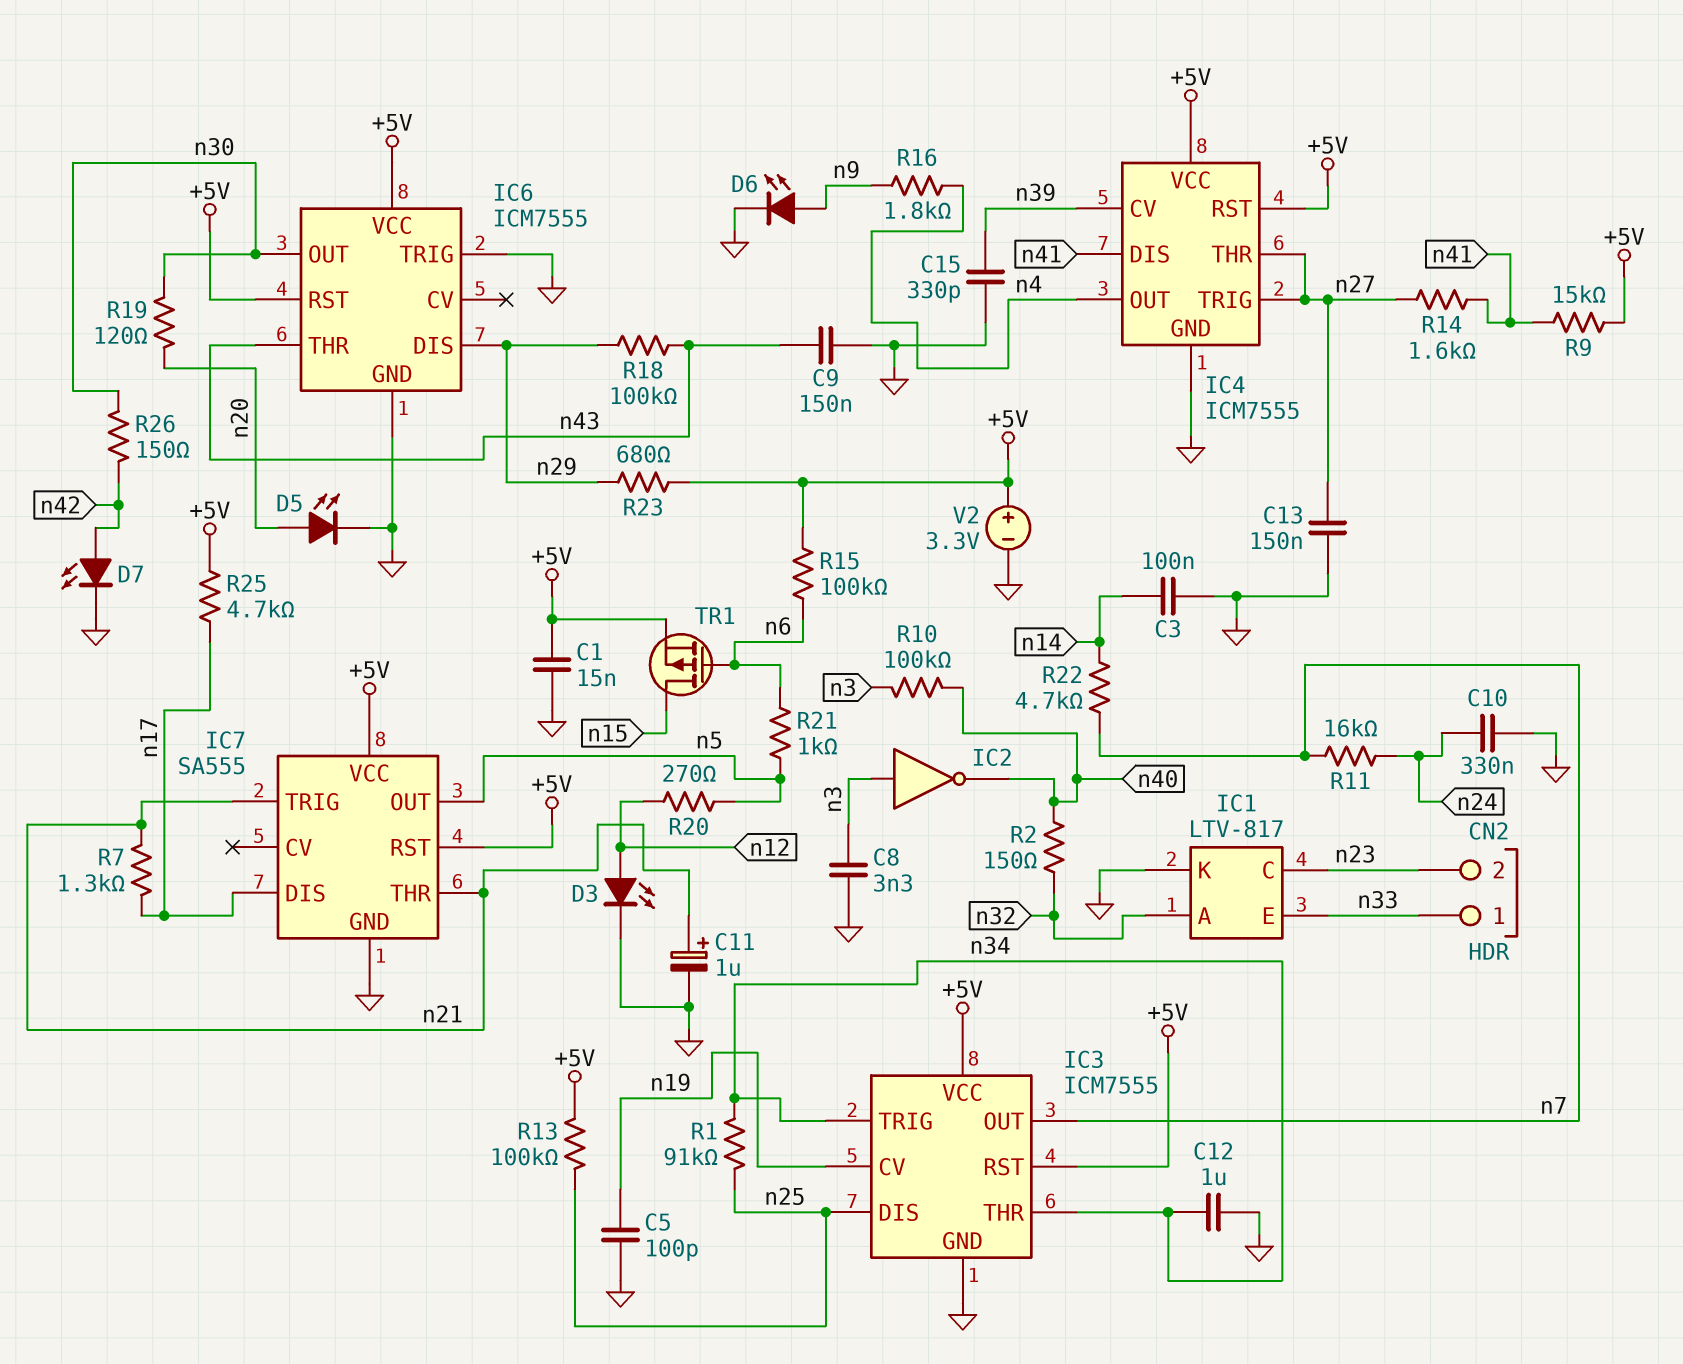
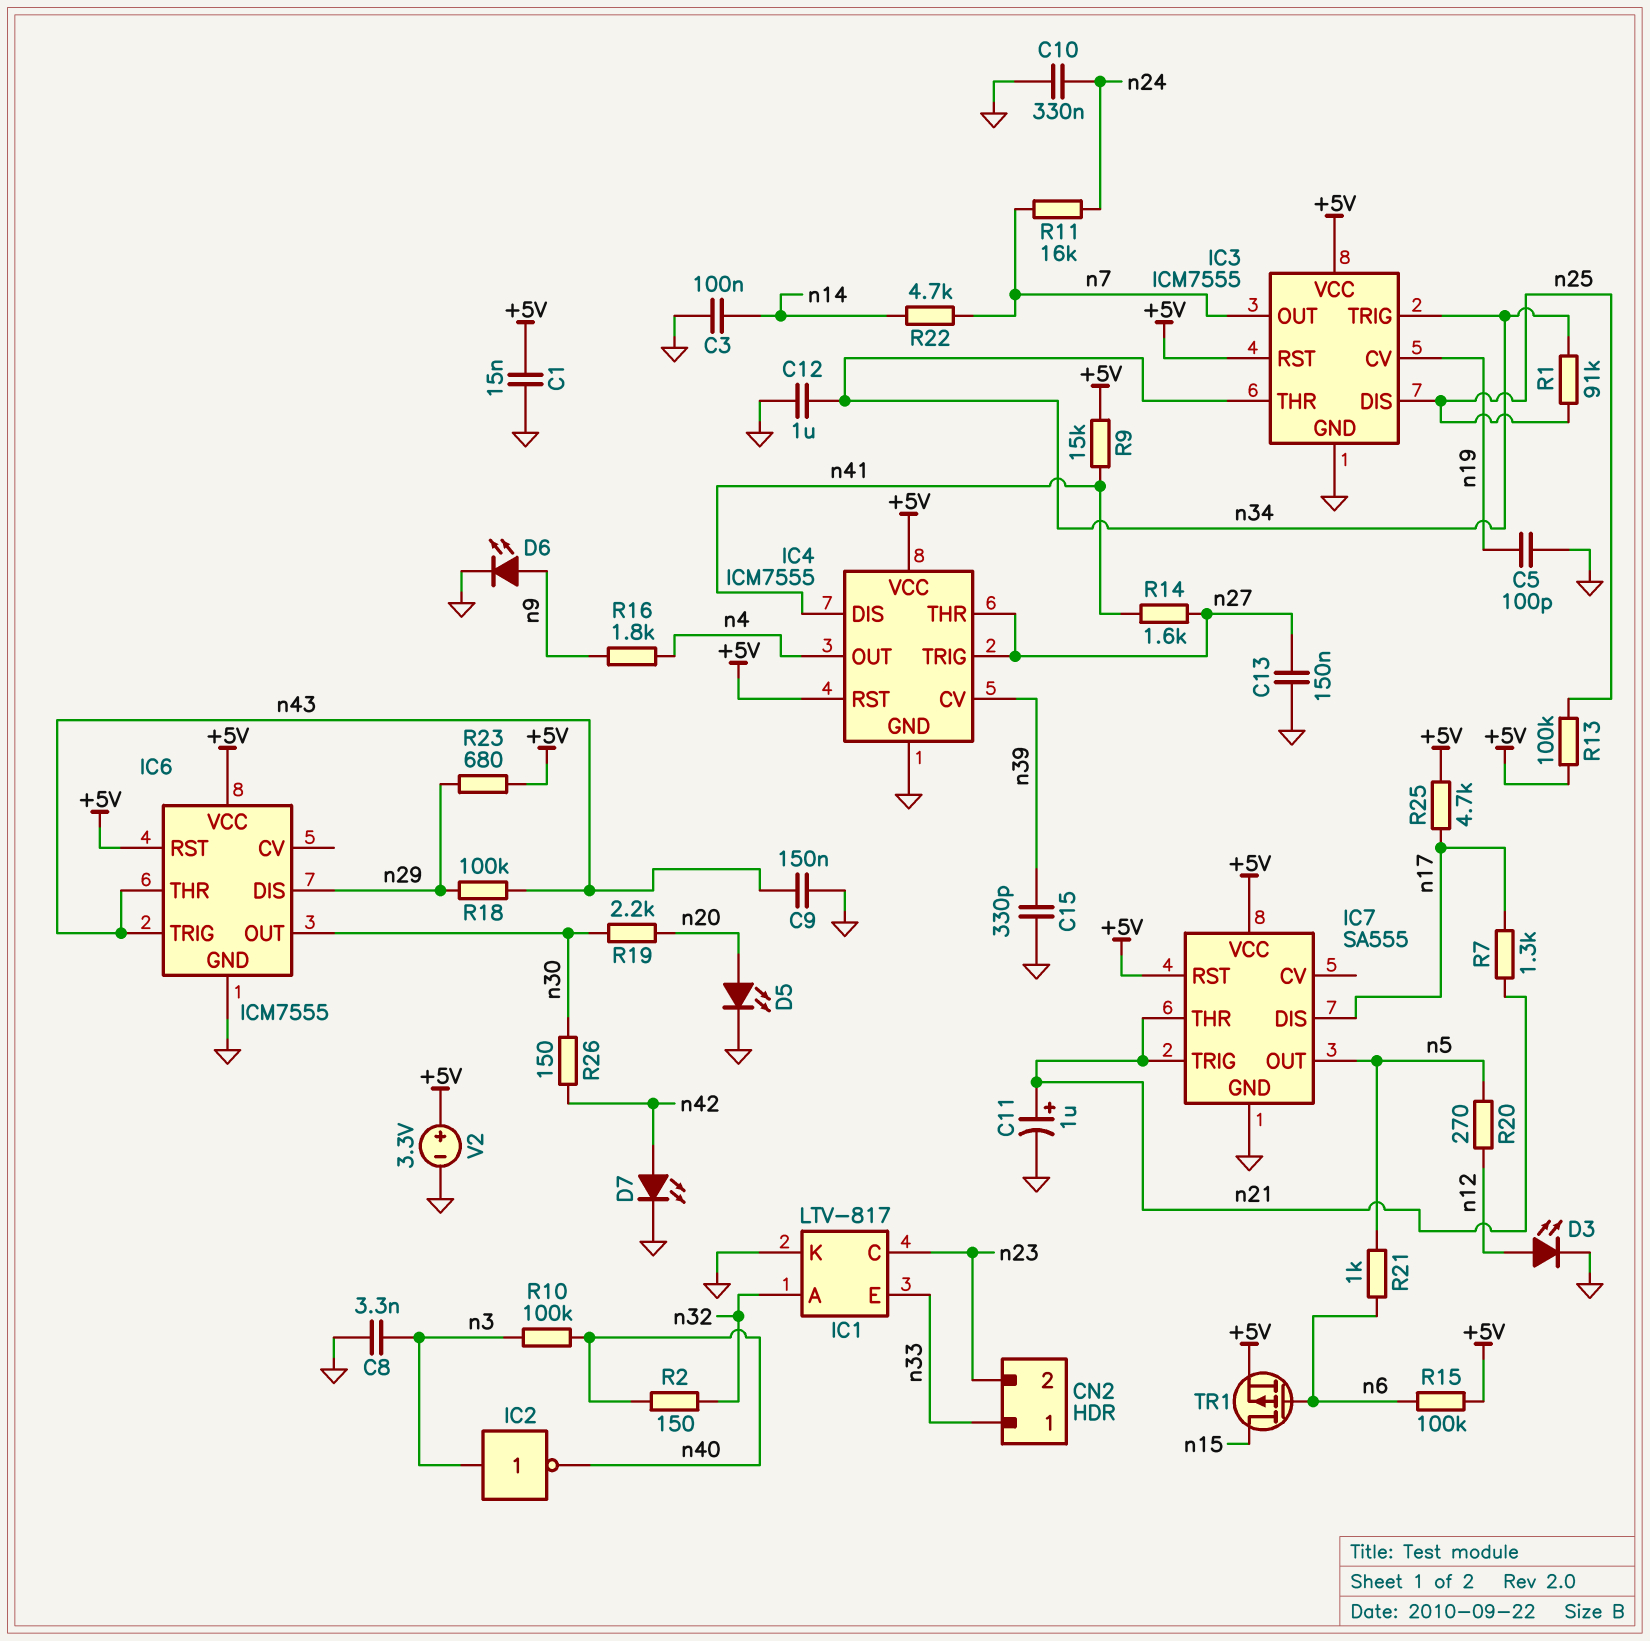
IC6 pin TRIG: GND -> n43
R19: 120 (n20, n30) -> 2.2k (n20, n30)

